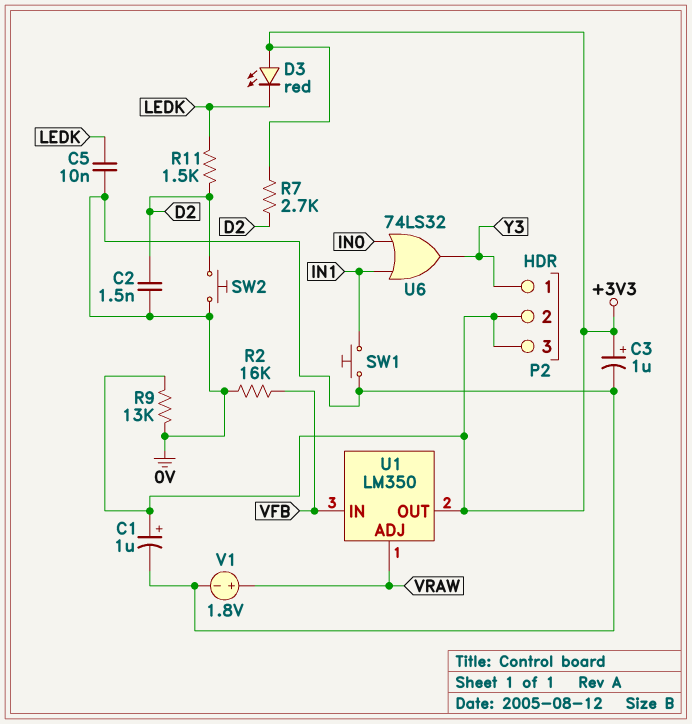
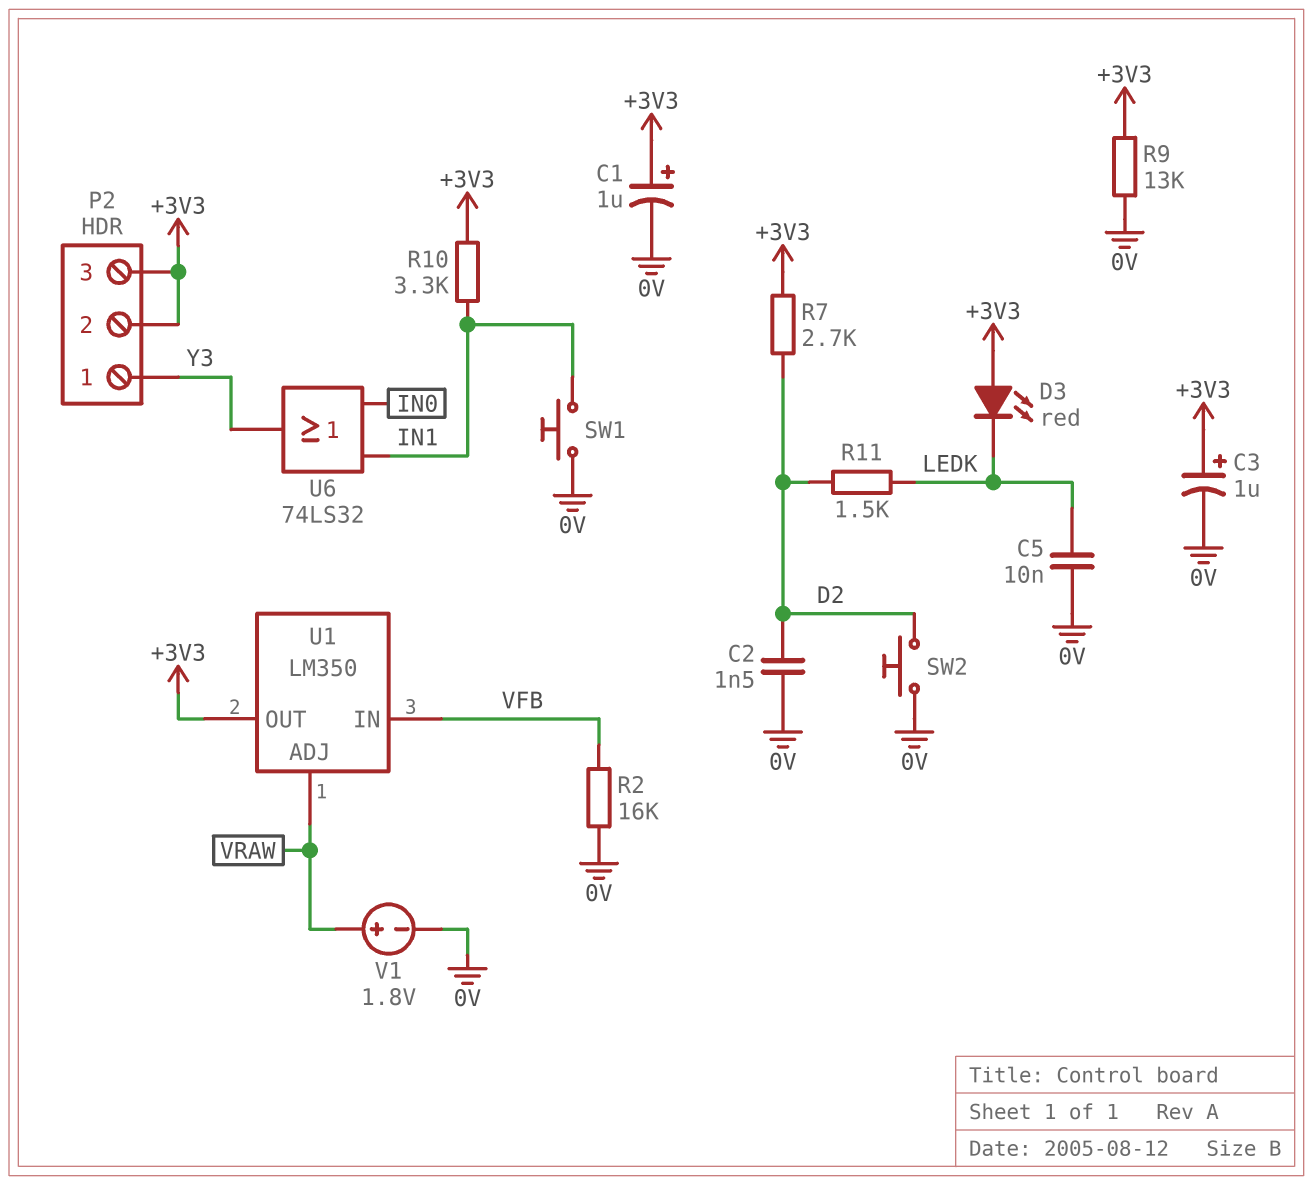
R10: none -> 3.3k (+3V3, IN1)

